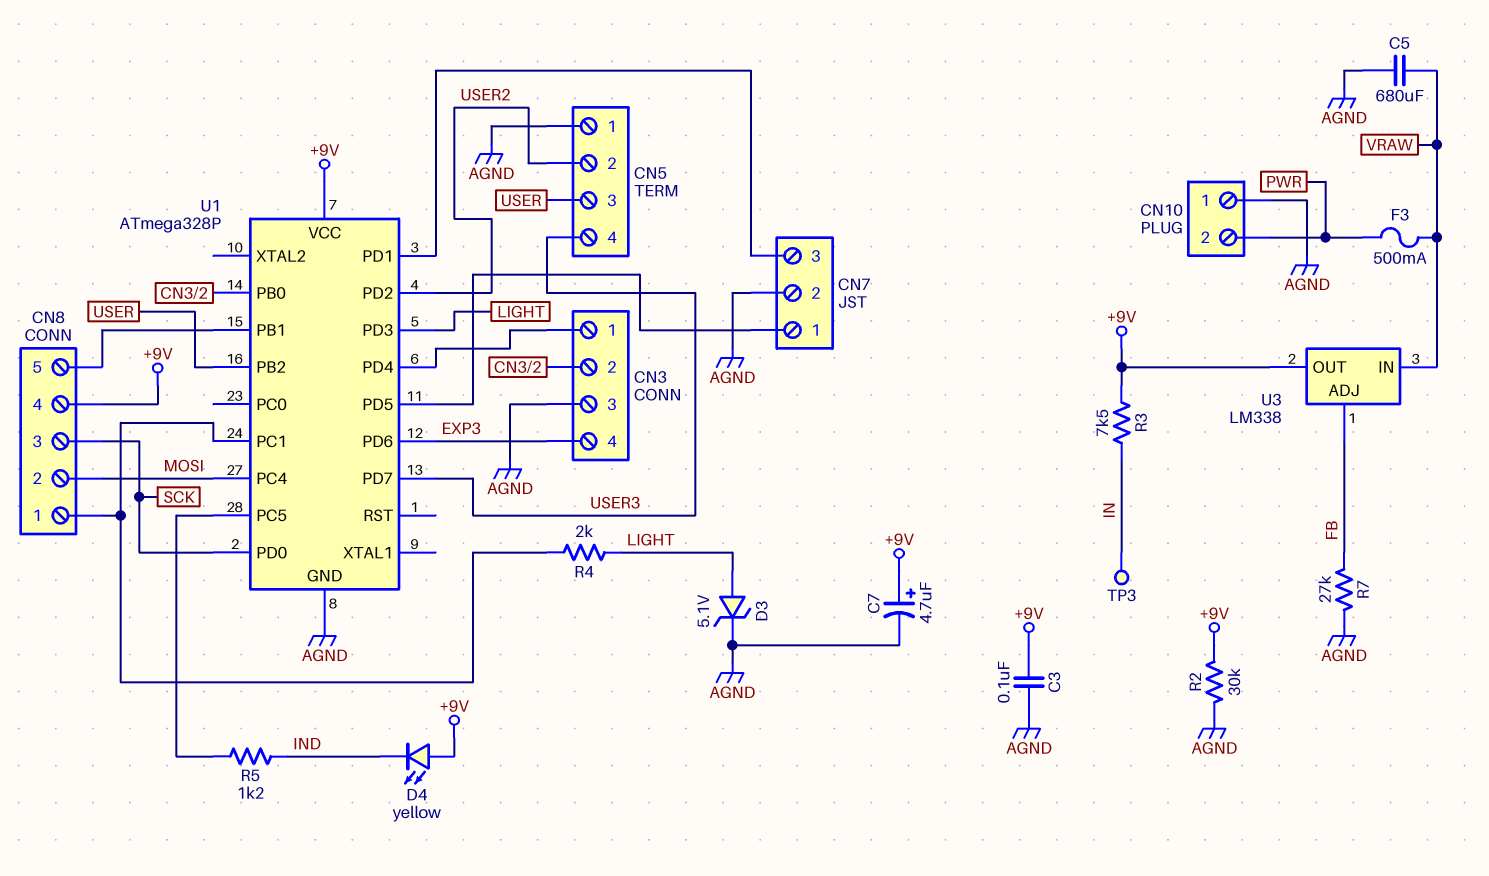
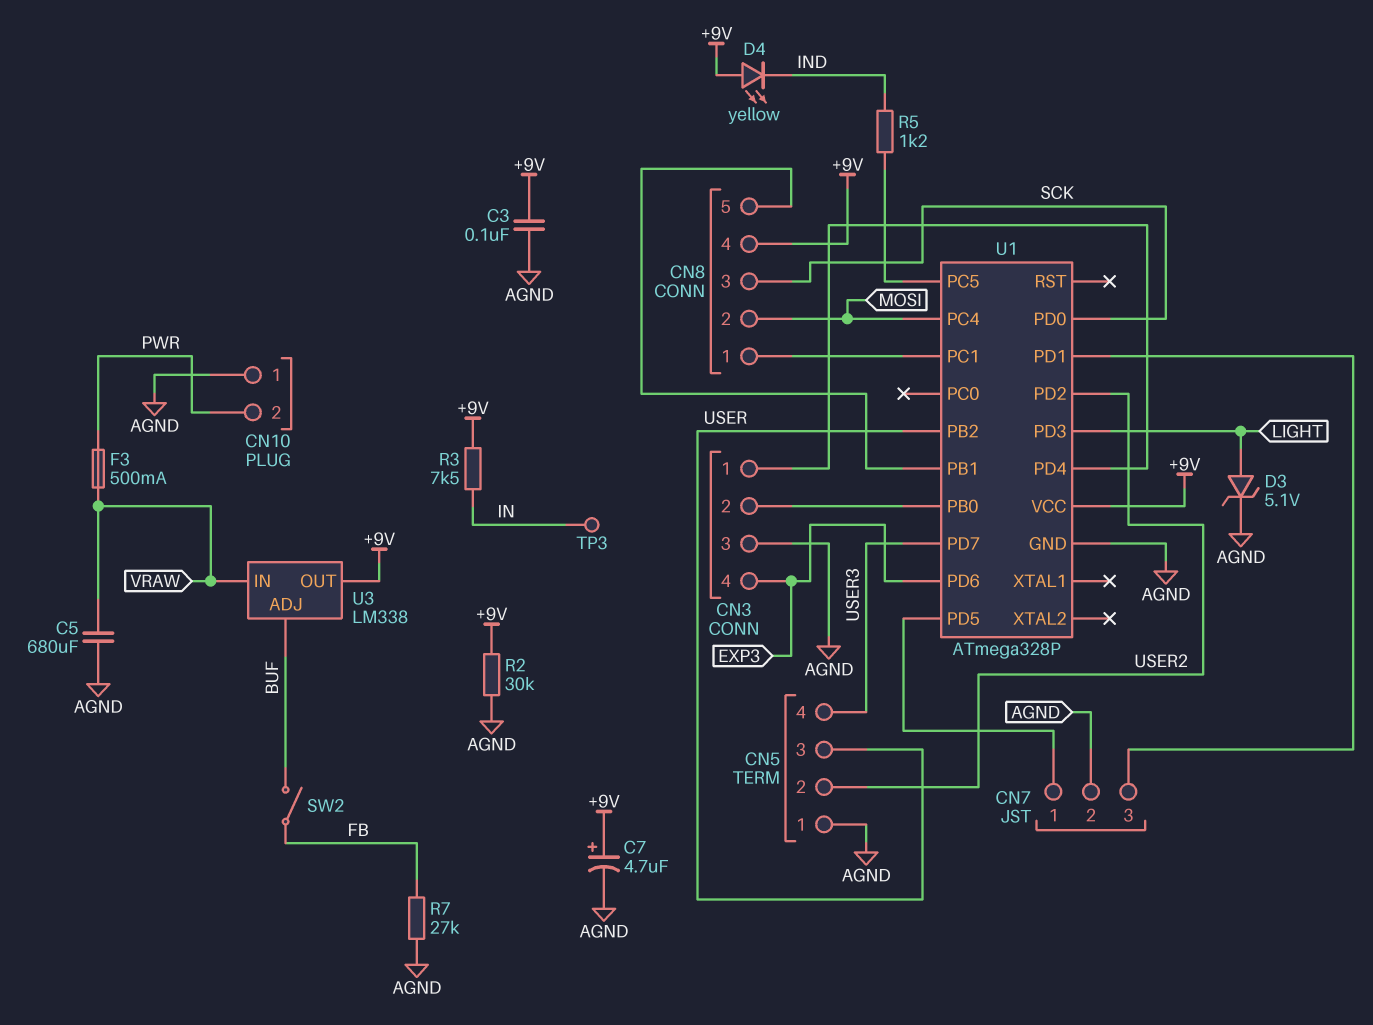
R4: 2k (CN8/1, LIGHT) -> none
SW2: none -> switch (BUF, FB)
U3 pin ADJ: FB -> BUF

